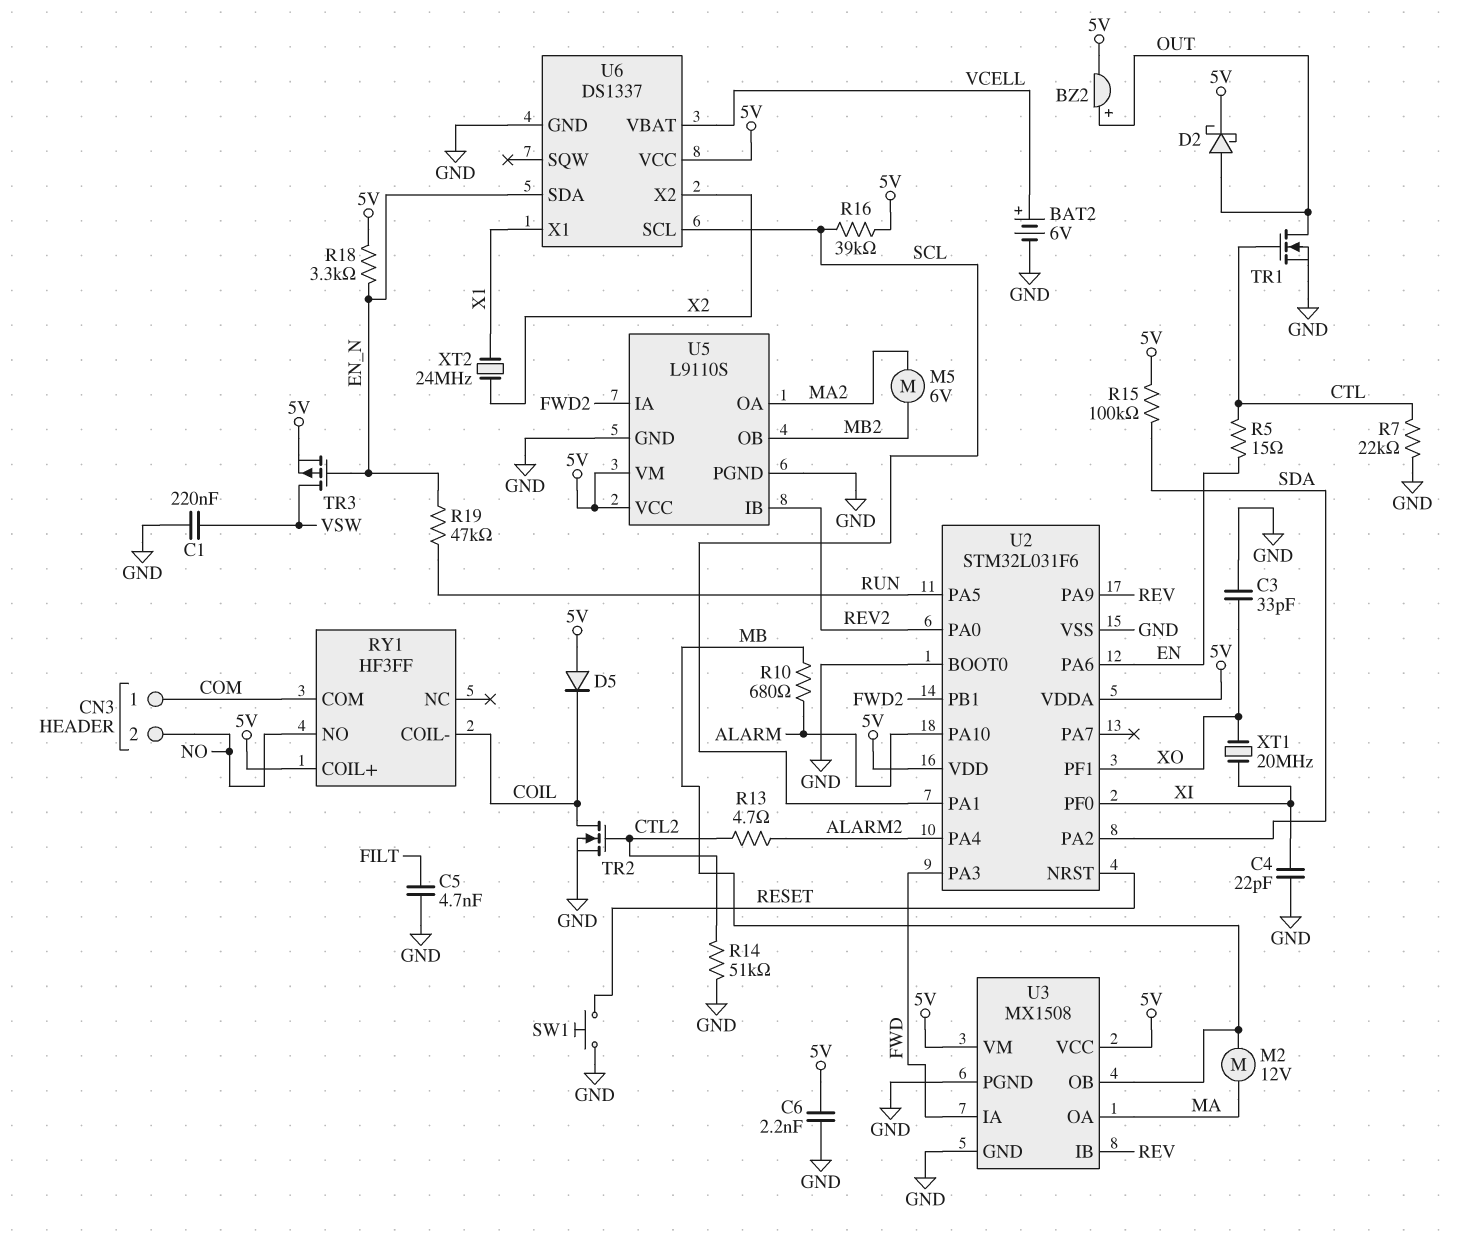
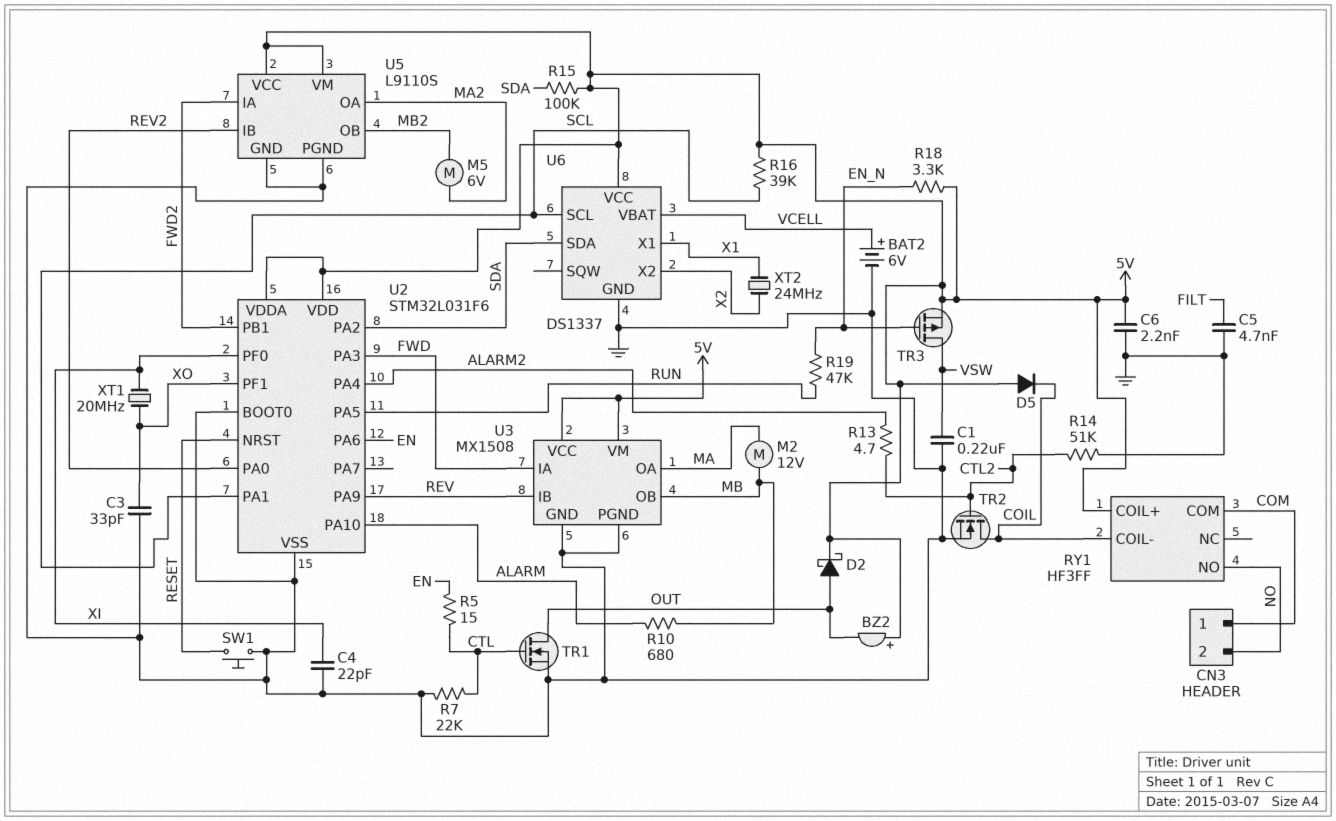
BZ2: buzzer (plus OUT, minus 5V) -> buzzer (plus 5V, minus OUT)
U6 pin SDA: EN_N -> SDA

